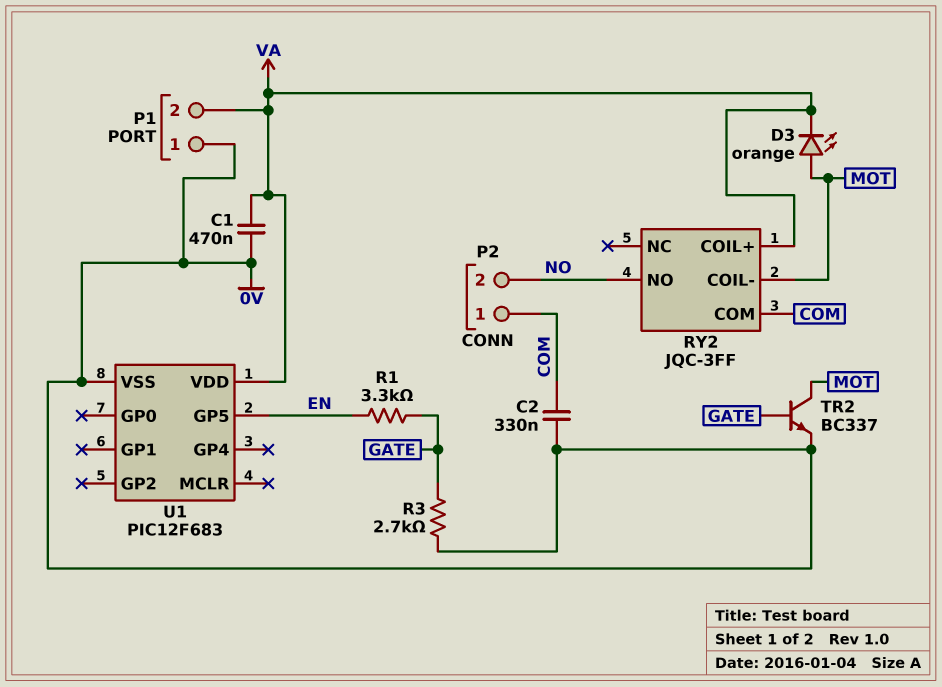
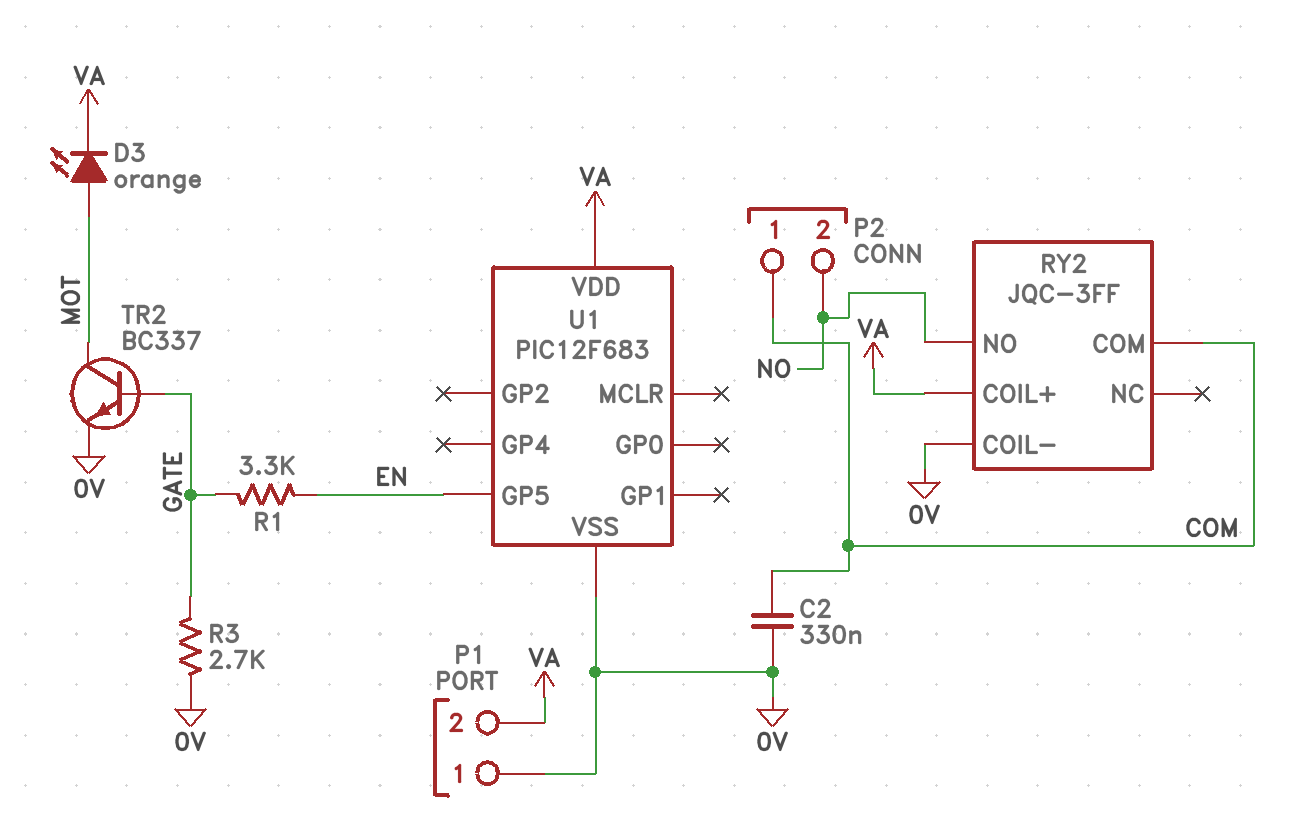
C1: 470nF (0V, VA) -> none
RY2 pin COIL-: MOT -> 0V

